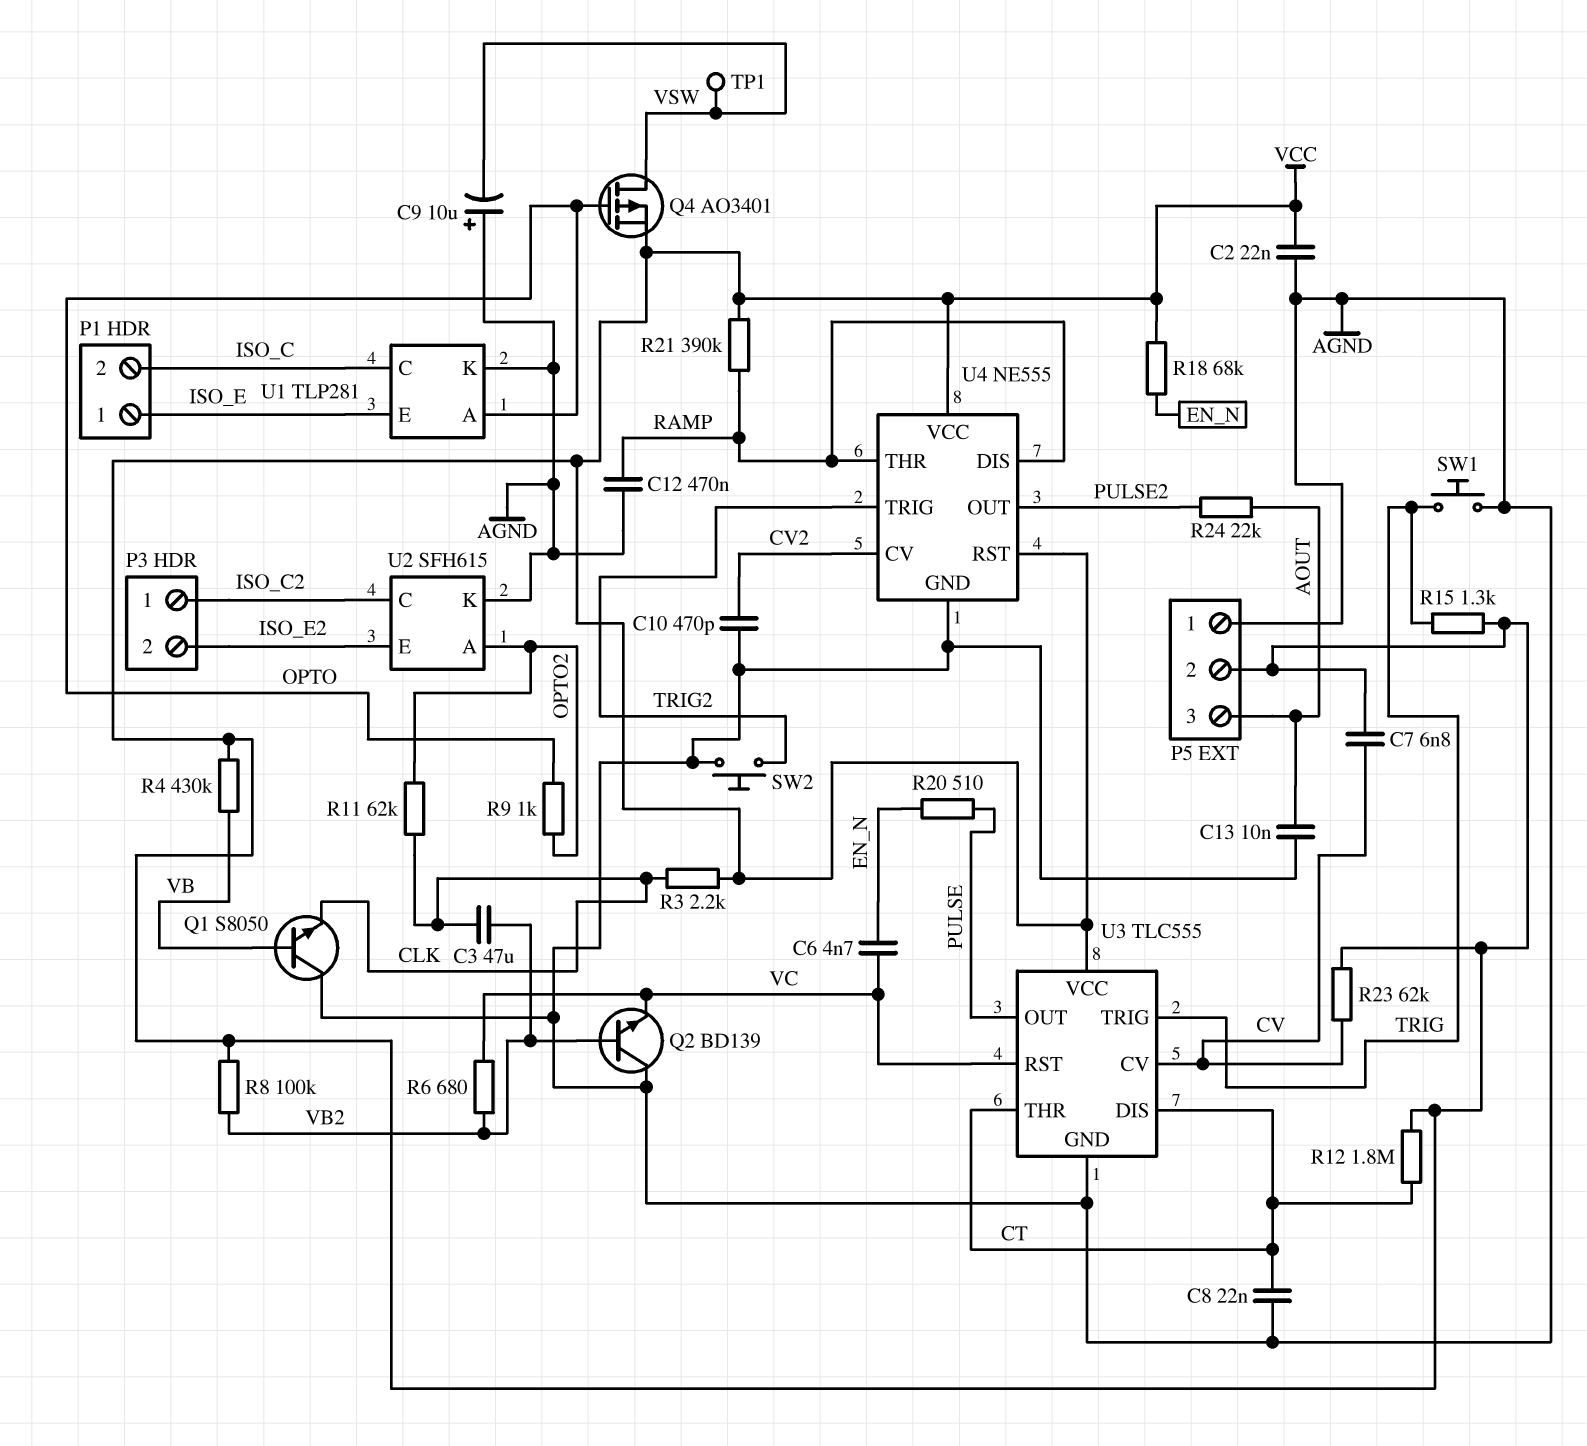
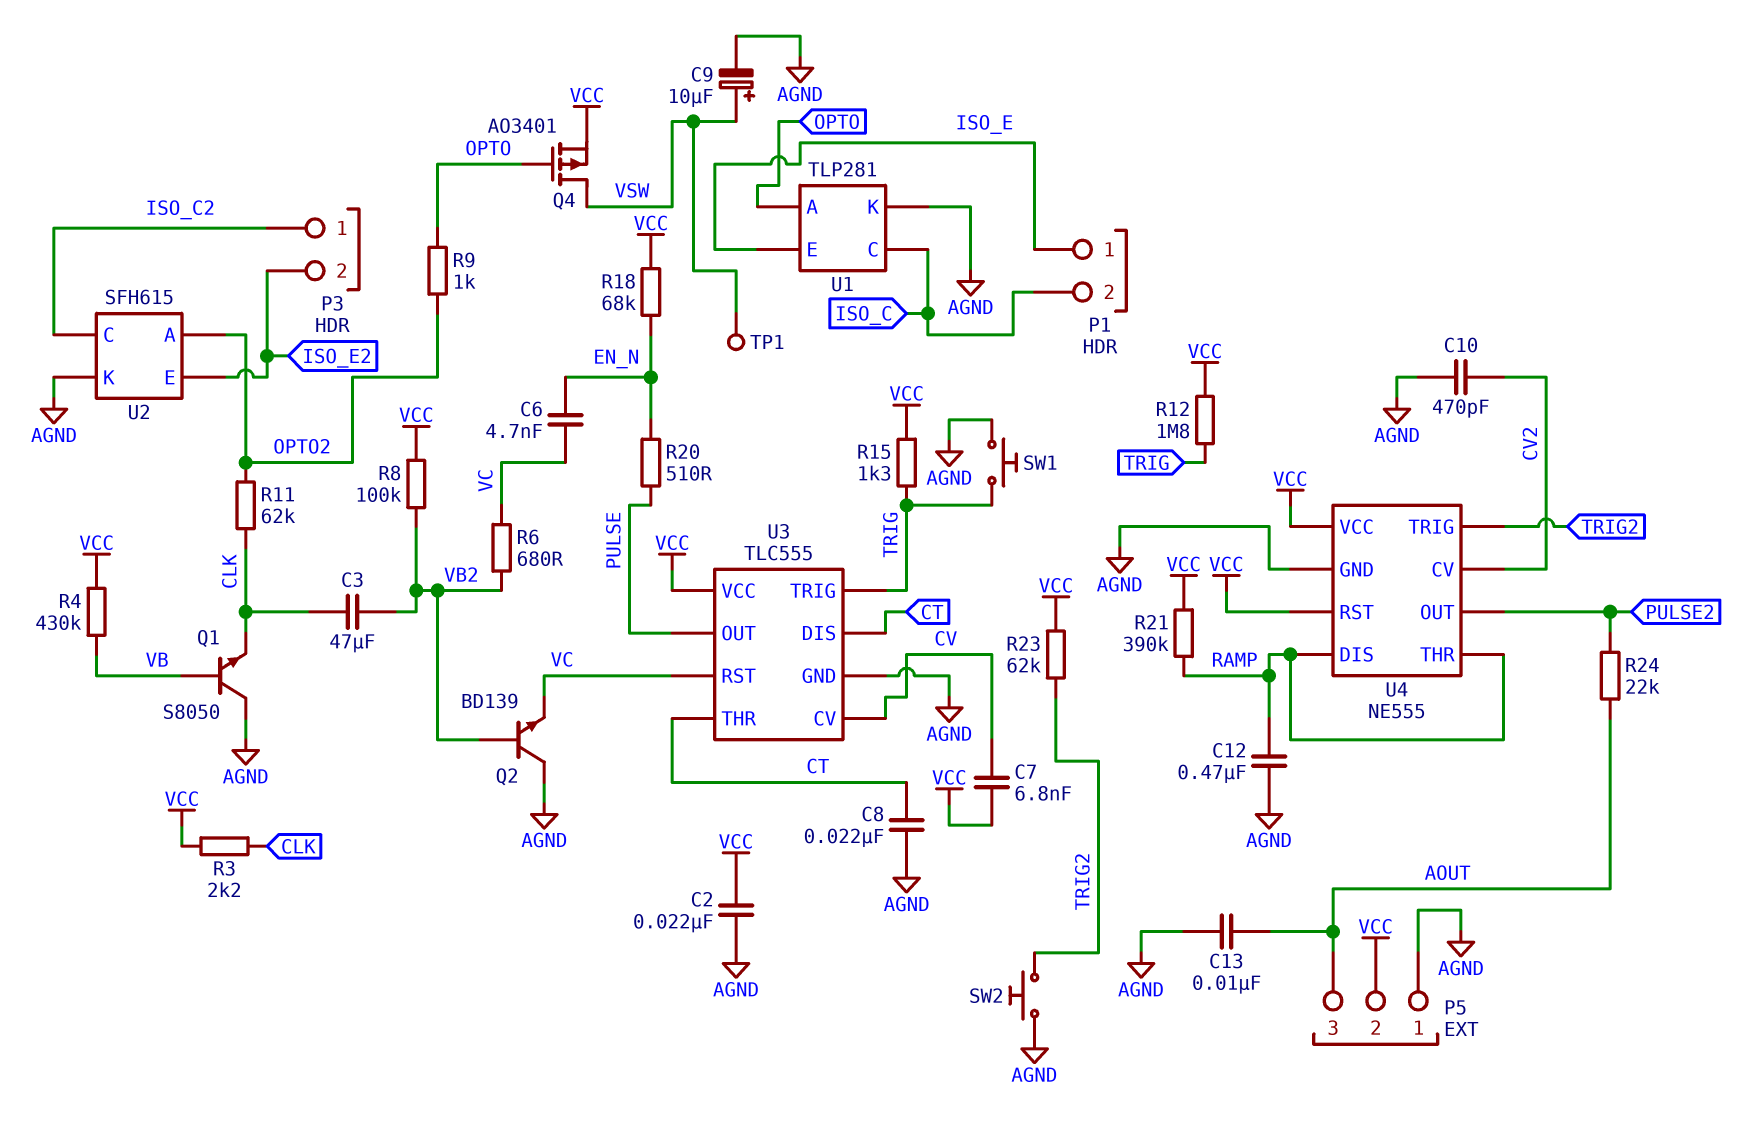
C9: 10uF (plus AGND, minus VSW) -> 10uF (plus VSW, minus AGND)
R12: 1.8M (CT, VCC) -> 1.8M (TRIG, VCC)
R23: 62k (CV, VCC) -> 62k (TRIG2, VCC)

